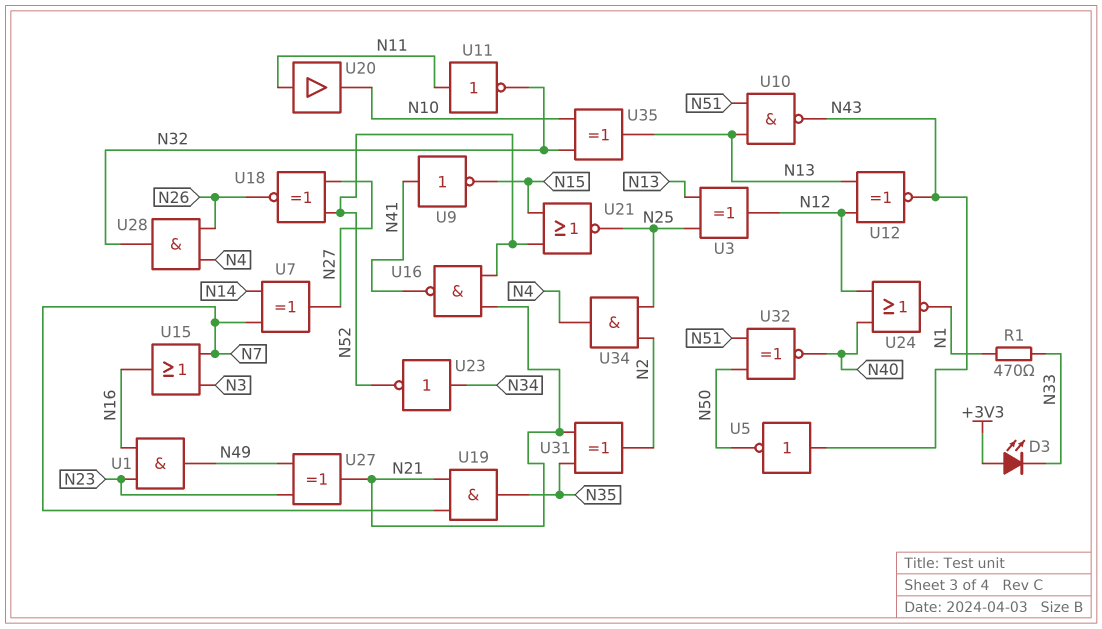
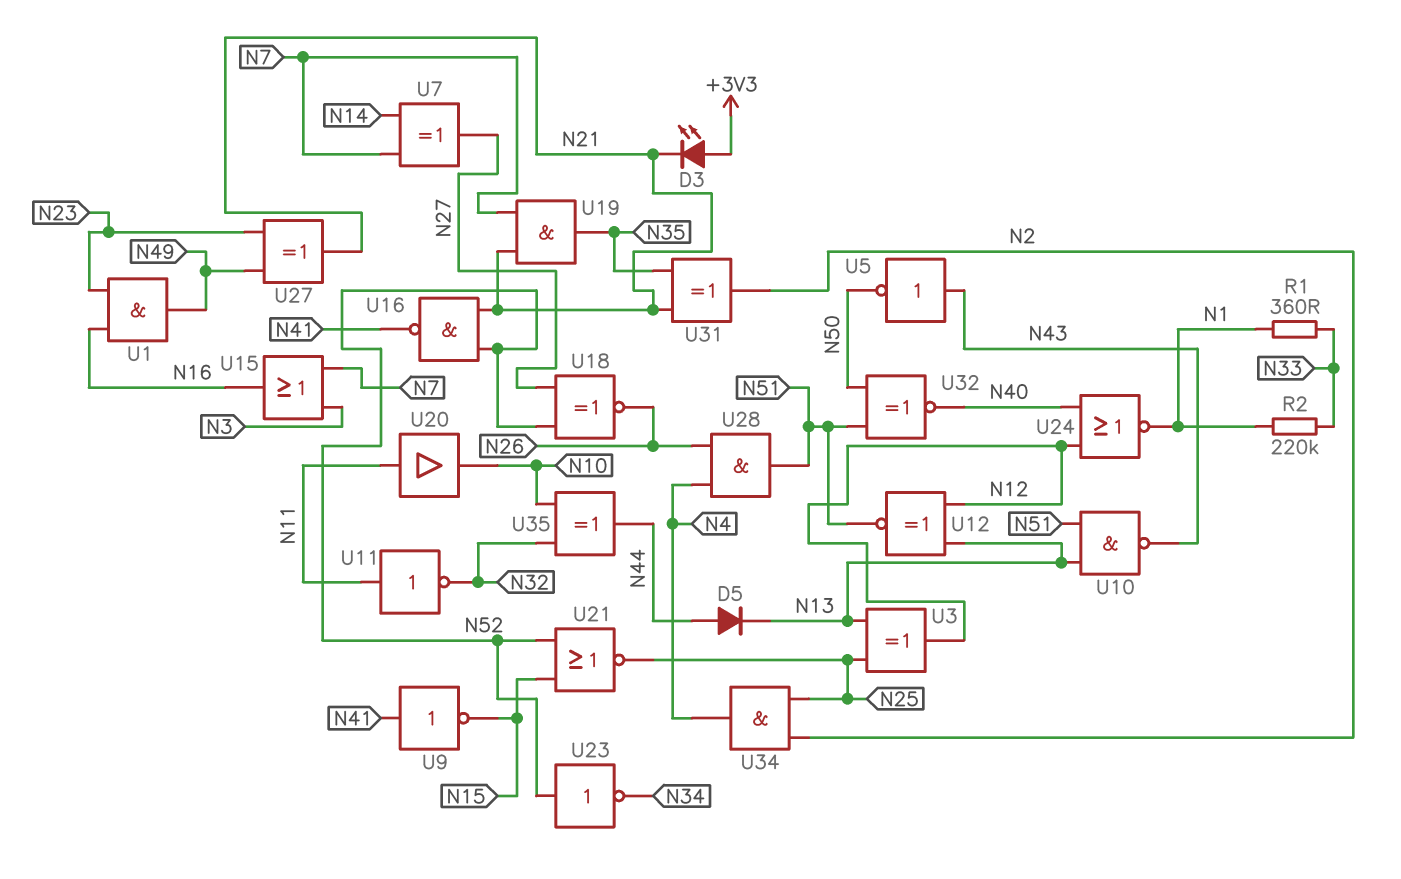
D3: LED (A +3V3, K N33) -> LED (A +3V3, K N21)
D5: none -> diode (A N44, K N13)
R1: 470 (N1, N33) -> 360 (N1, N33)
R2: none -> 220k (N1, N33)
U12: XNOR (in N12, in N13, out N43) -> XNOR (in N12, in N13, out N51)
U23: NOT (in N34, out N52) -> NOT (in N52, out N34)
U28: AND (in N4, in N26, out N32) -> AND (in N4, in N26, out N51)
U35: XOR (in N10, in N32, out N13) -> XOR (in N10, in N32, out N44)

